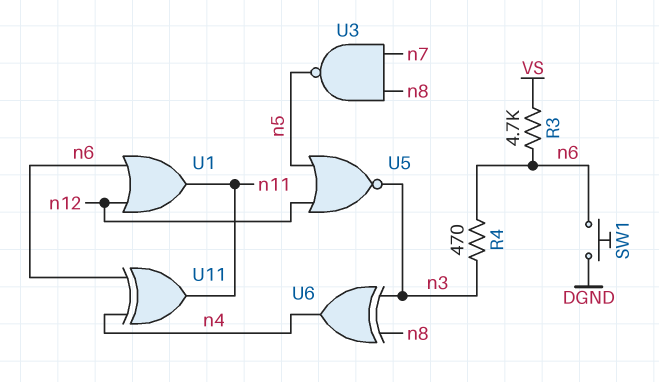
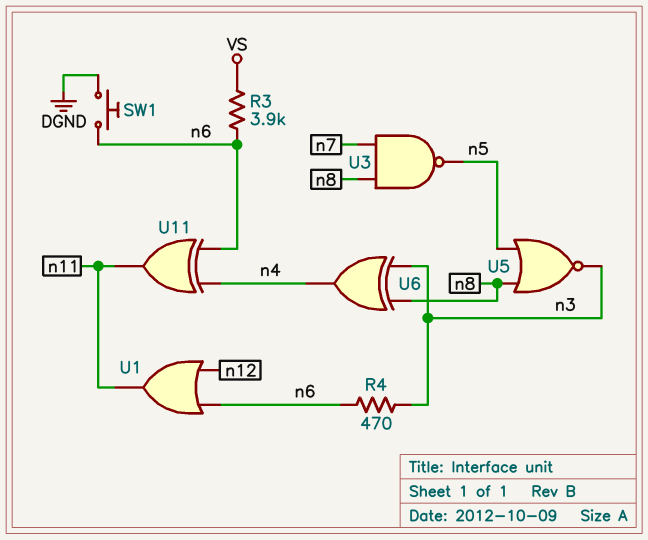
R3: 4.7k (VS, n6) -> 3.9k (VS, n6)
U5: NOR (in n5, in n12, out n3) -> NOR (in n5, in n8, out n3)

